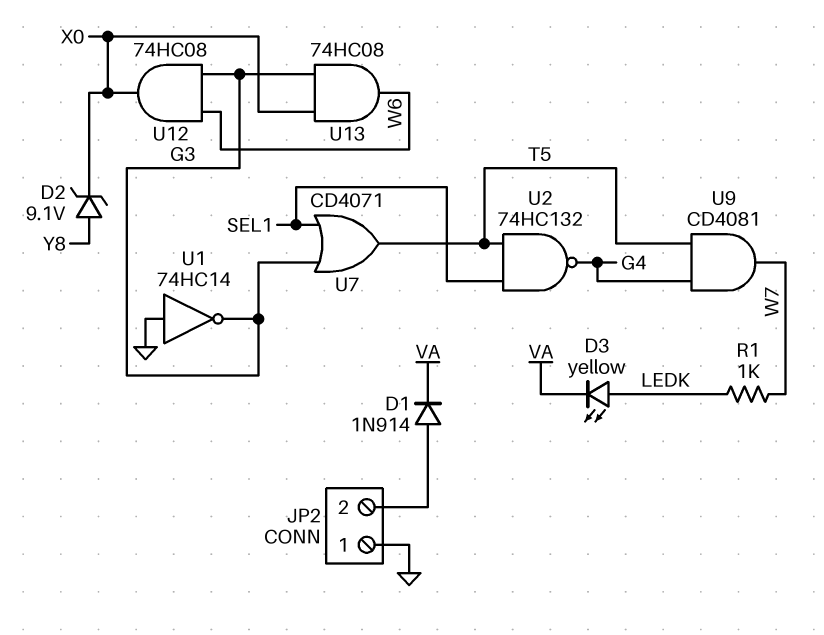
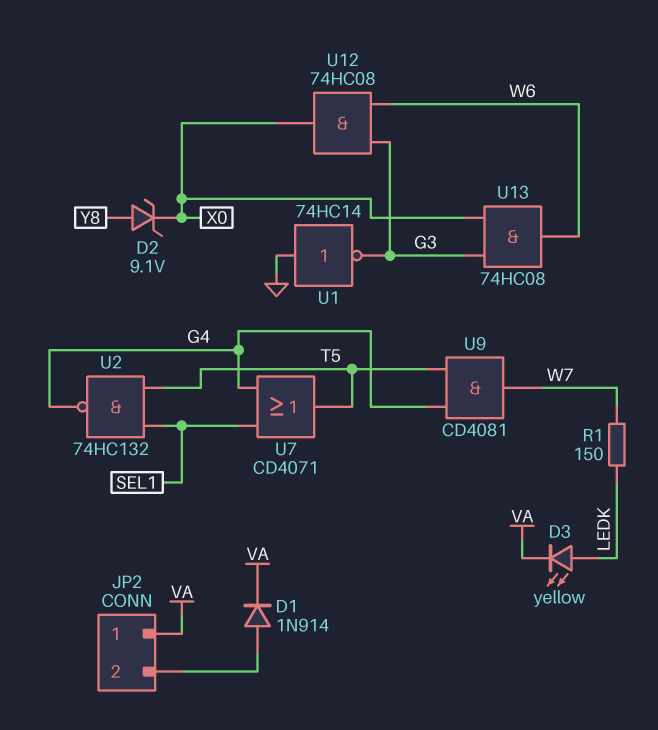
JP2 pin 1: GND -> VA
R1: 1k (LEDK, W7) -> 150 (LEDK, W7)
U7: OR CD4071 (in G3, in SEL1, out T5) -> OR CD4071 (in G4, in SEL1, out T5)

